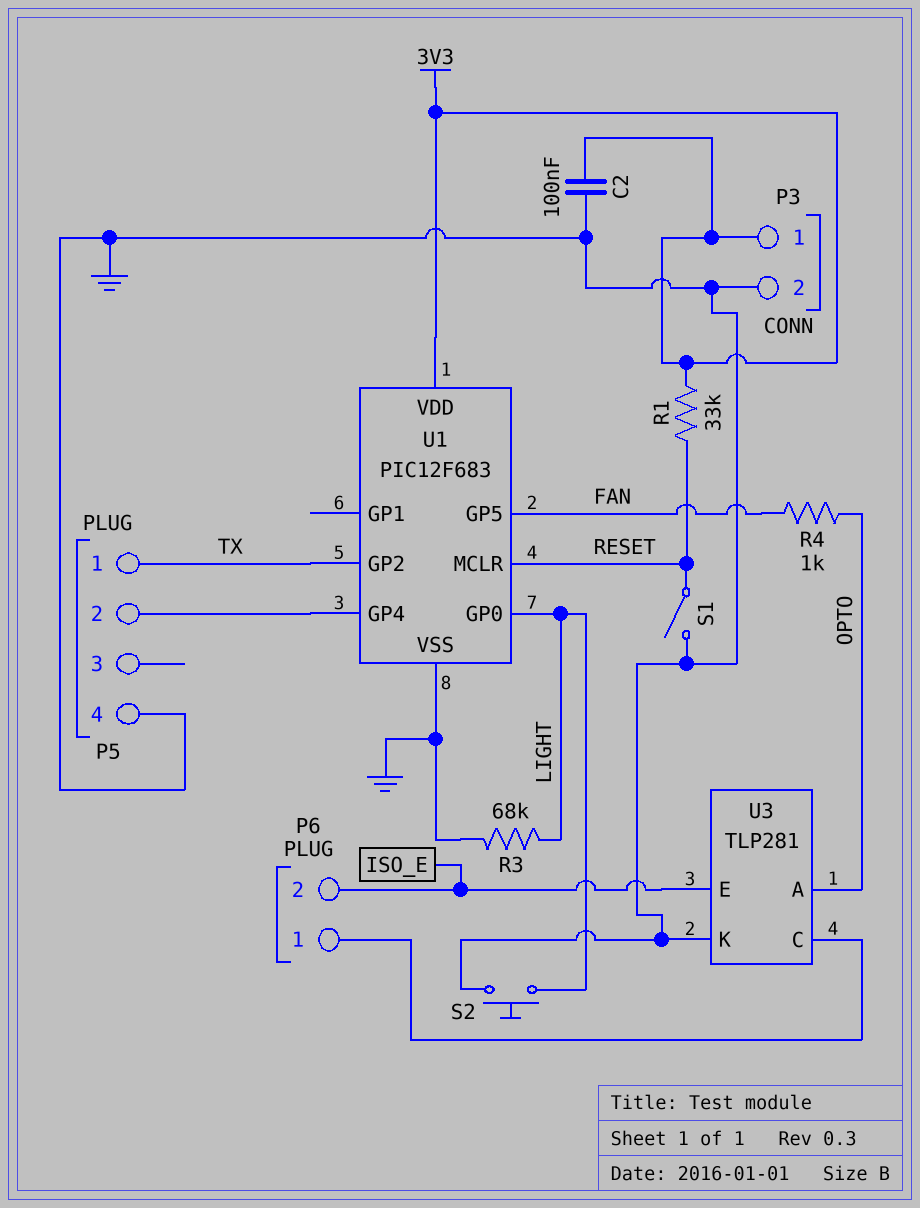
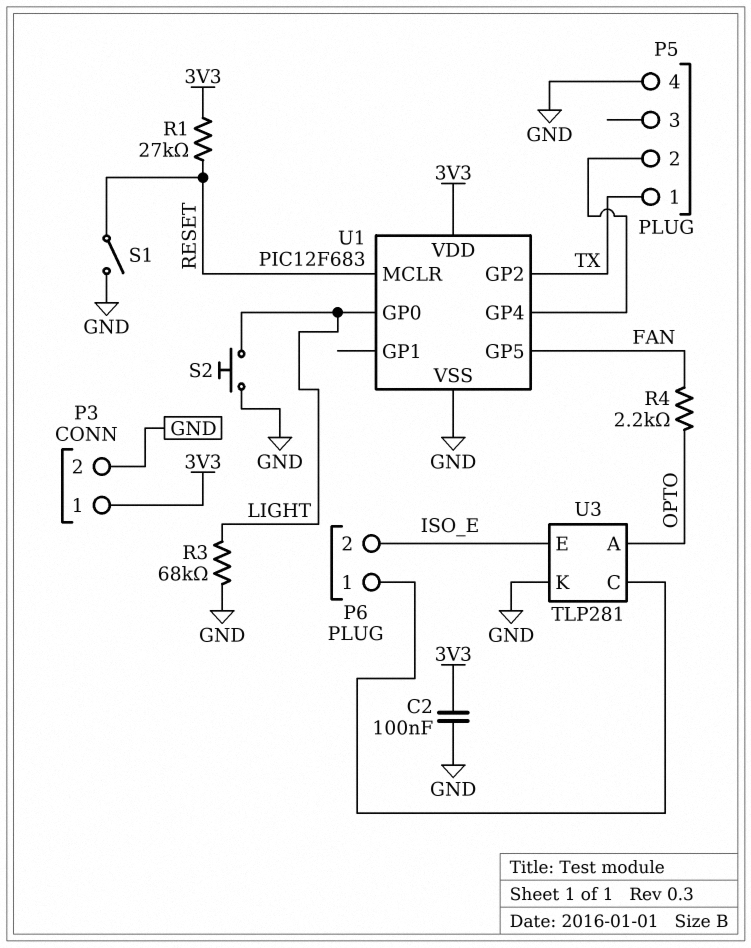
R1: 33k (3V3, RESET) -> 27k (3V3, RESET)
R4: 1k (FAN, OPTO) -> 2.2k (FAN, OPTO)

